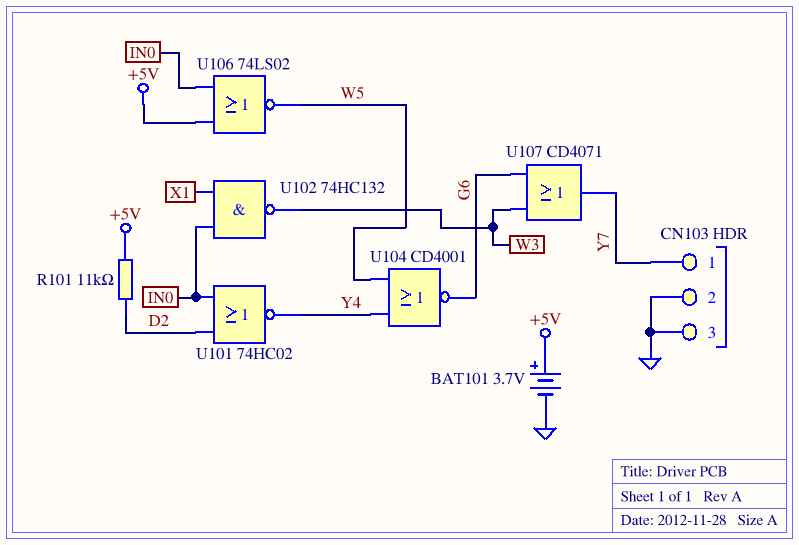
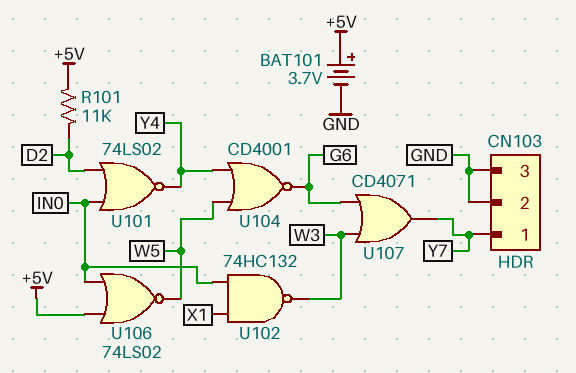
U101: NOR 74HC02 (in D2, in IN0, out Y4) -> NOR 74LS02 (in D2, in IN0, out Y4)

